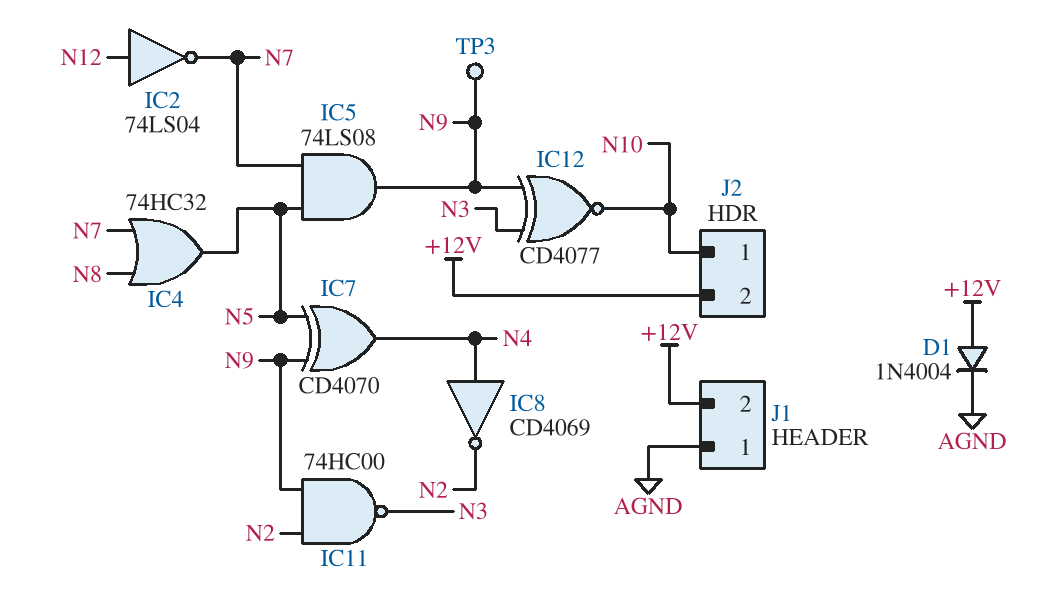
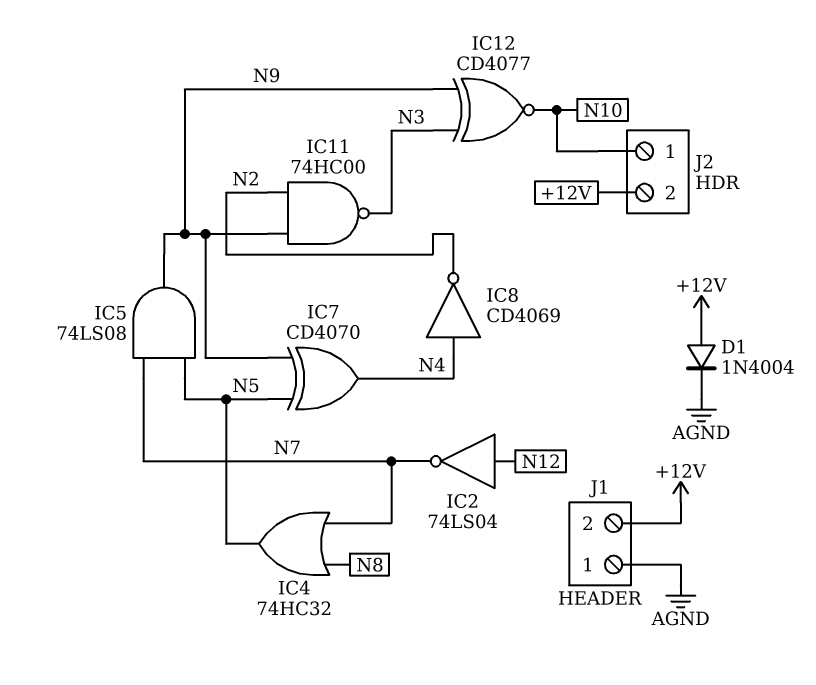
TP3: test point (N9) -> none

